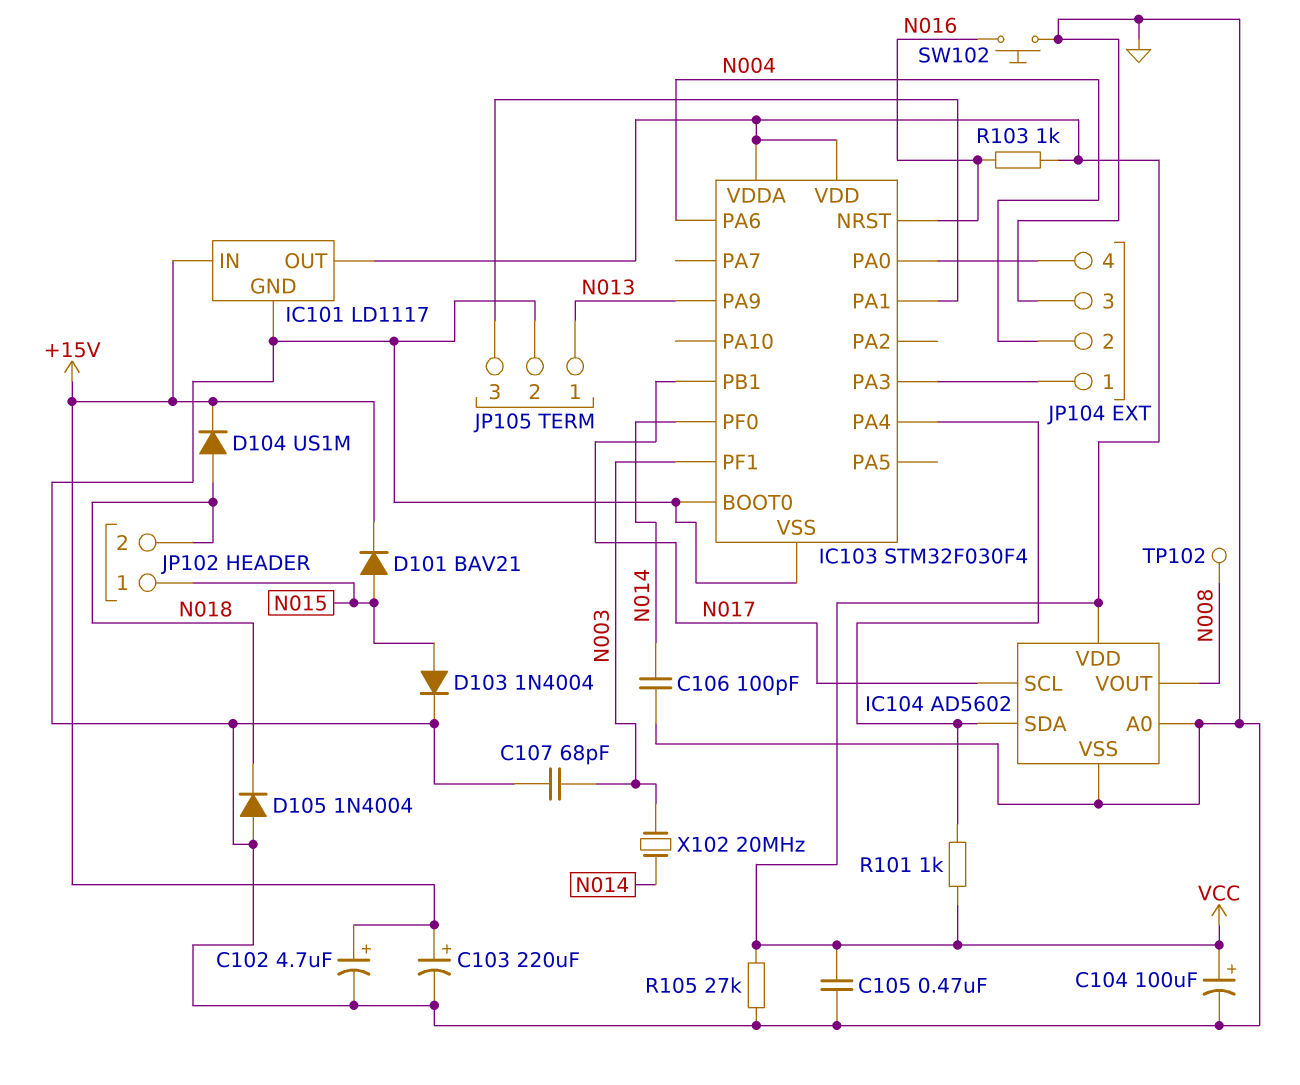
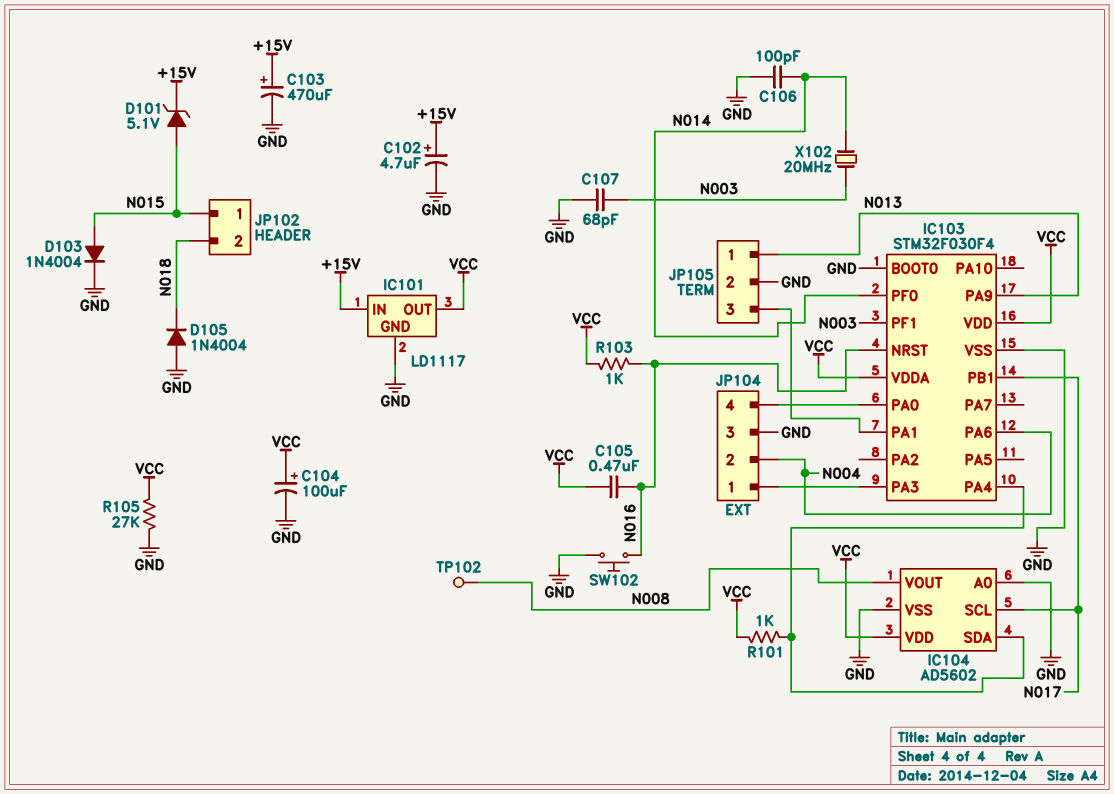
C103: 220uF (plus +15V, minus GND) -> 470uF (plus +15V, minus GND)
C105: 470nF (GND, VCC) -> 470nF (N016, VCC)
D101: diode BAV21 (A N015, K +15V) -> zener 5.1V (A N015, K +15V)
D104: diode US1M (A N018, K +15V) -> none

